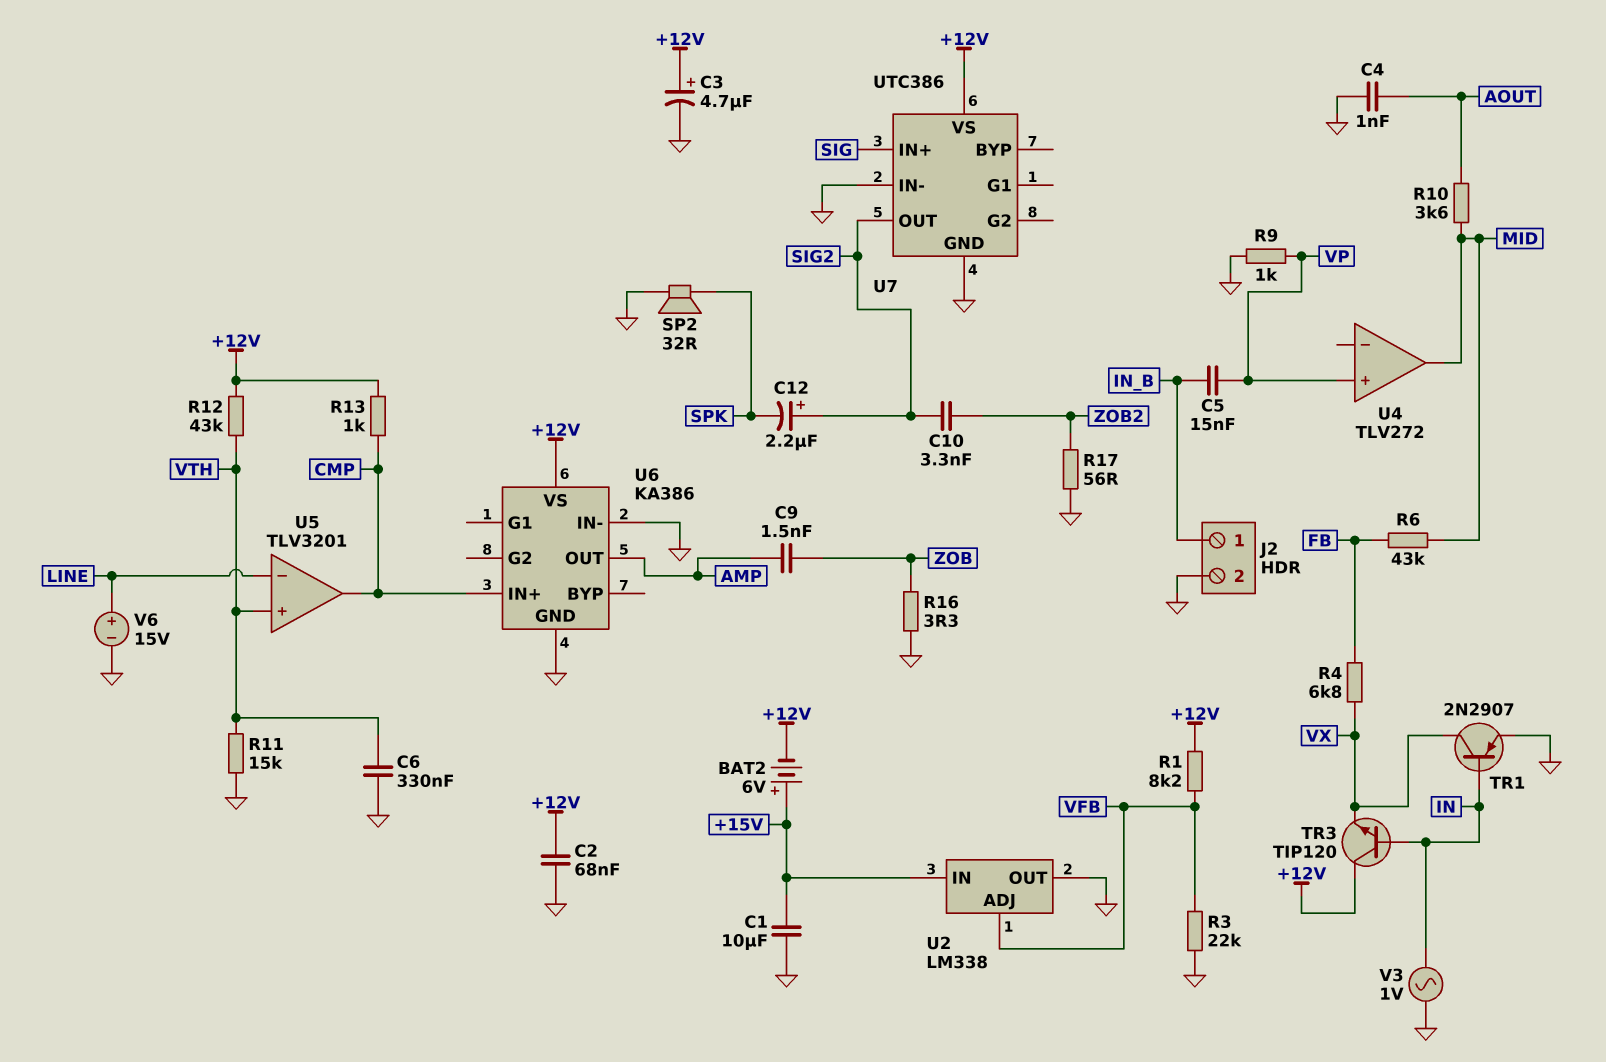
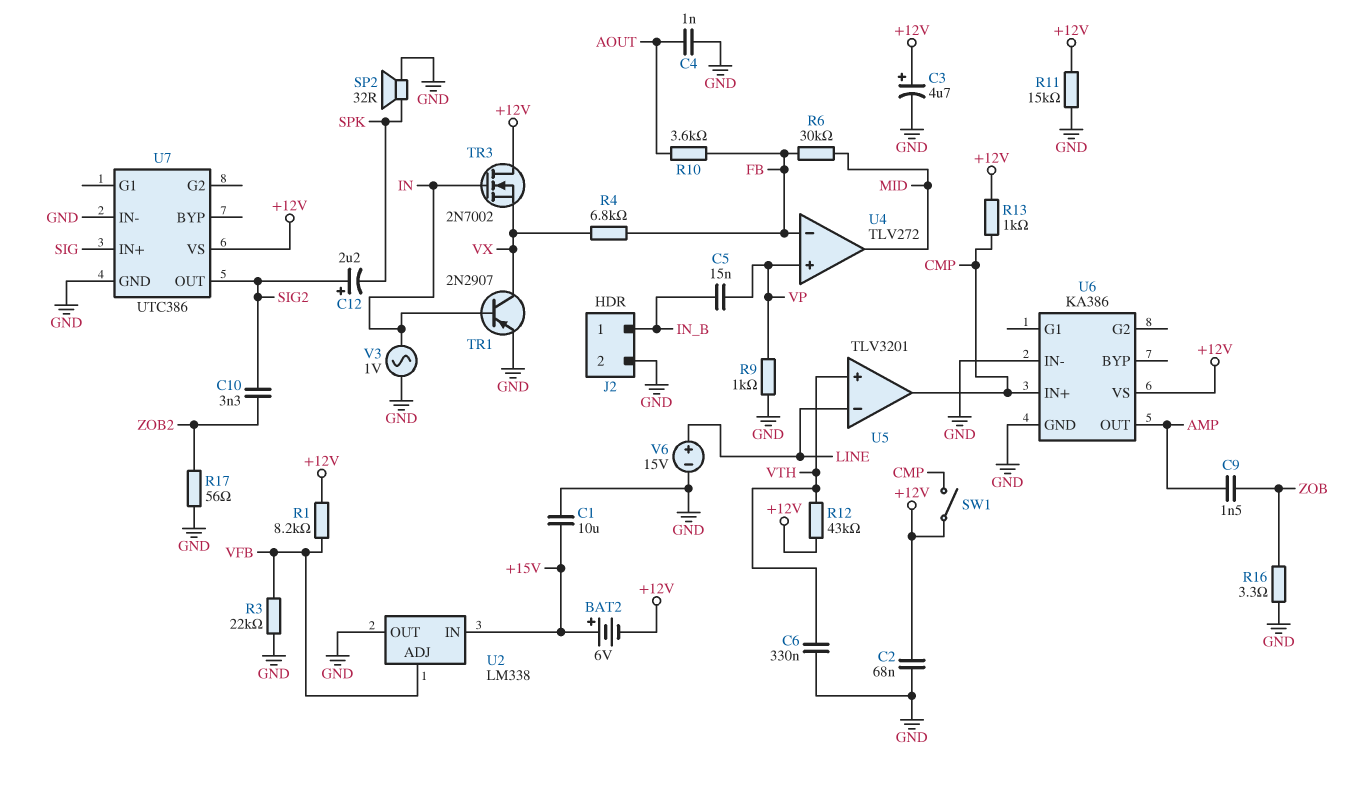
R6: 43k (FB, MID) -> 30k (FB, MID)
R10: 3.6k (AOUT, MID) -> 3.6k (AOUT, FB)
R11: 15k (GND, VTH) -> 15k (+12V, GND)
SW1: none -> switch (+12V, CMP)
TR3: NPN TIP120 (B IN, C +12V, E VX) -> NMOS 2N7002 (G IN, D +12V, S VX)
U4 pin in-: none -> FB

